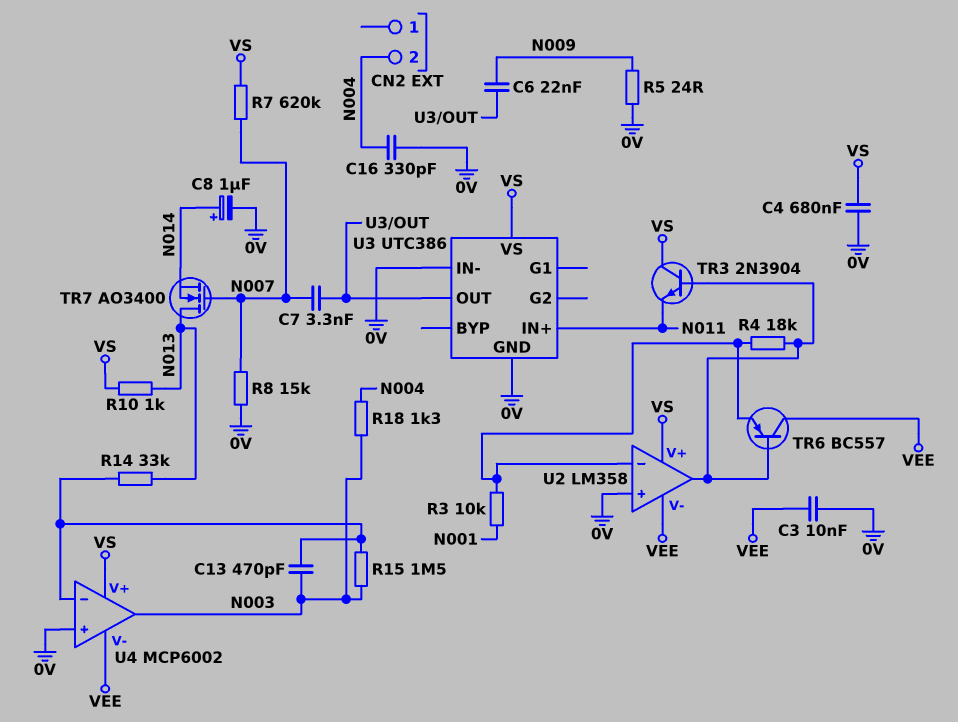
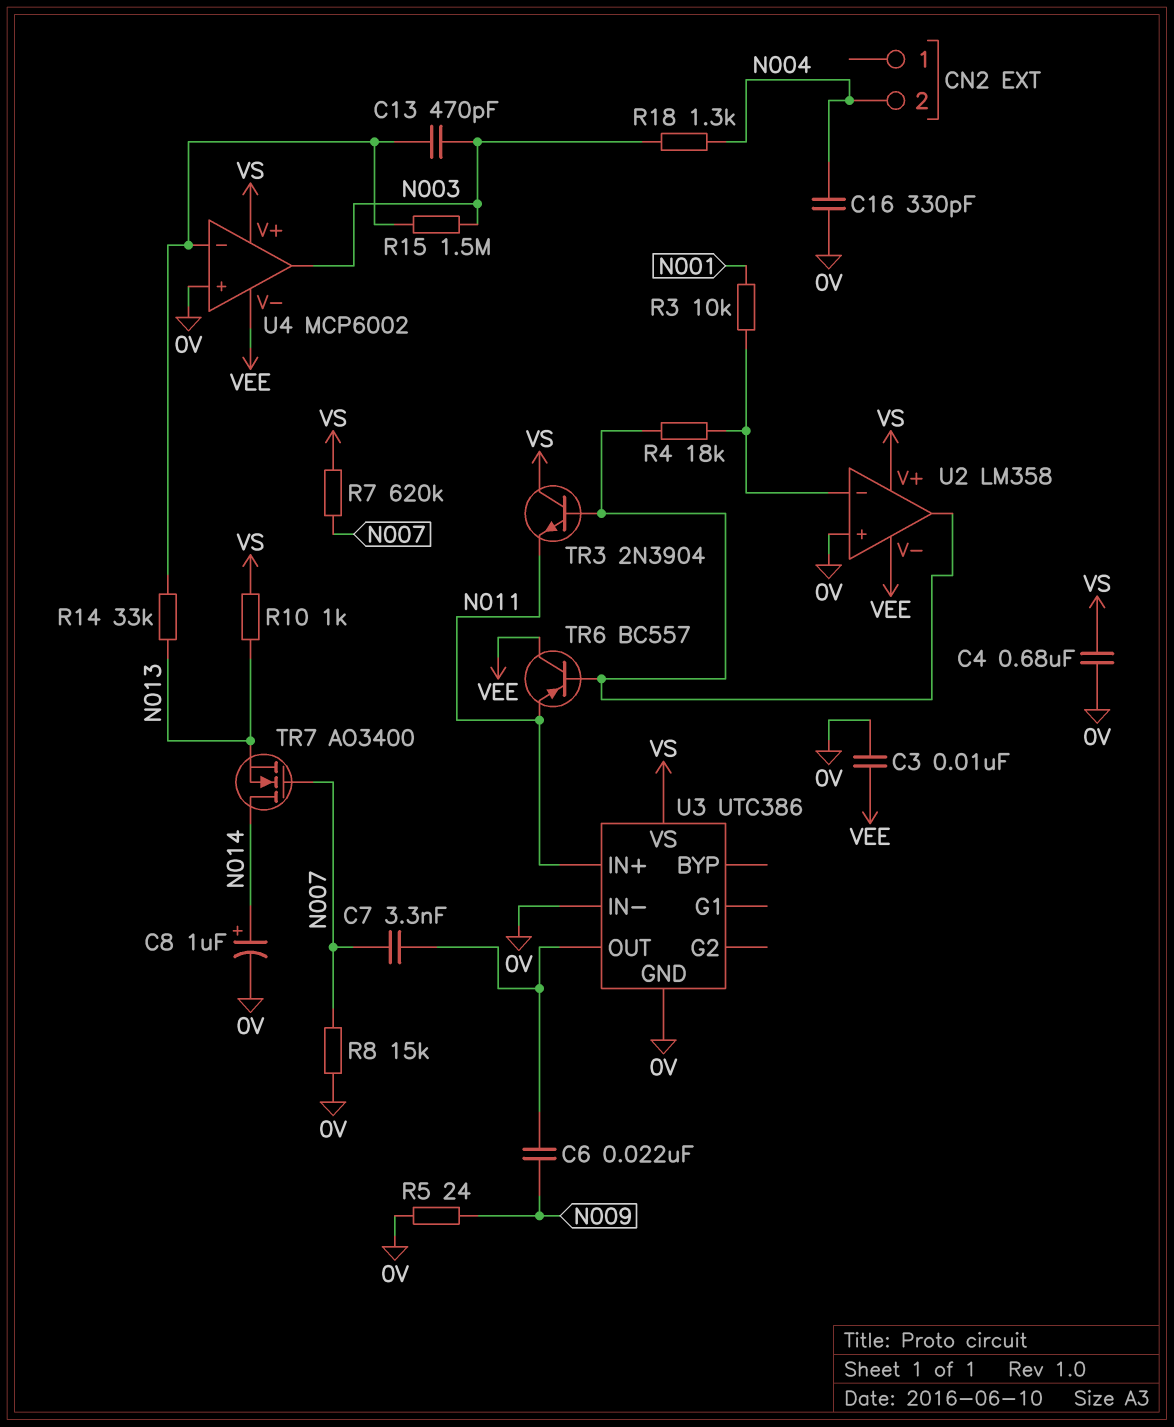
TR6: PNP BC557 (B U2/out, C VEE, E U2/in-) -> PNP BC557 (B U2/out, C VEE, E N011)
TR7: NMOS AO3400 (G N007, D N013, S N014) -> NMOS AO3400 (G N007, D N014, S N013)

